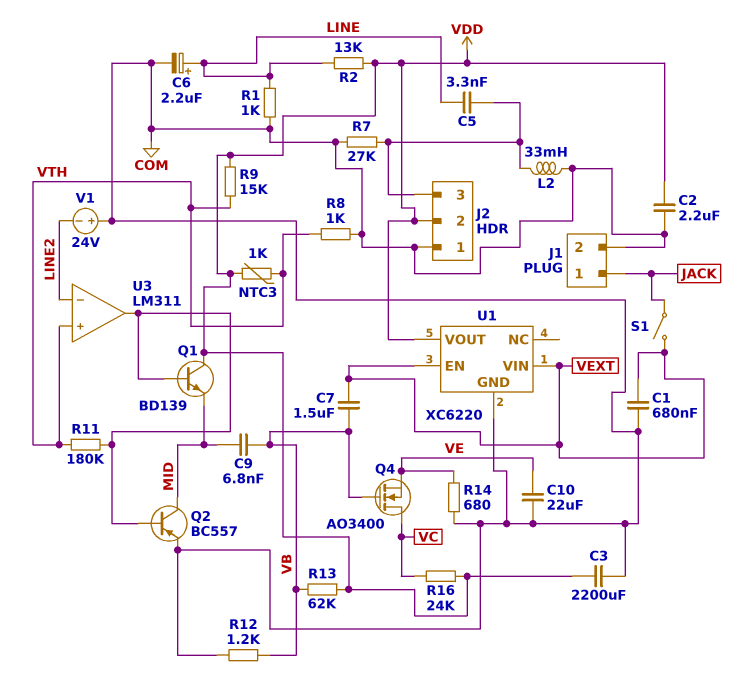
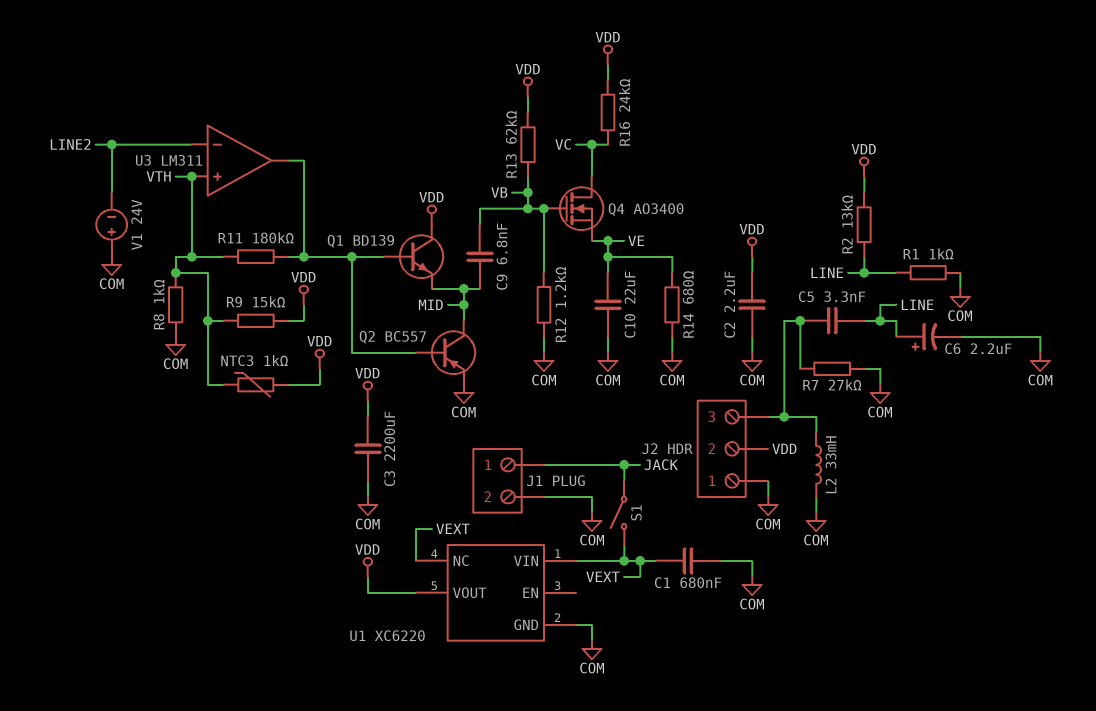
C7: 1.5uF (VB, VEXT) -> none
U1 pin EN: VEXT -> none
U1 pin NC: none -> VEXT

